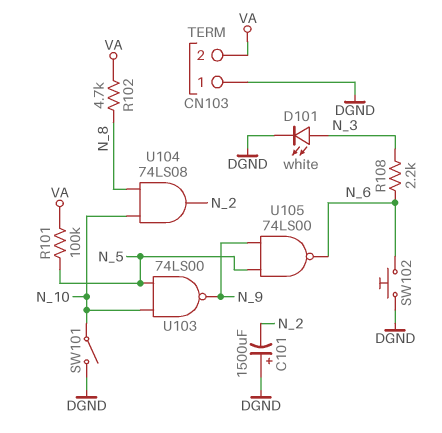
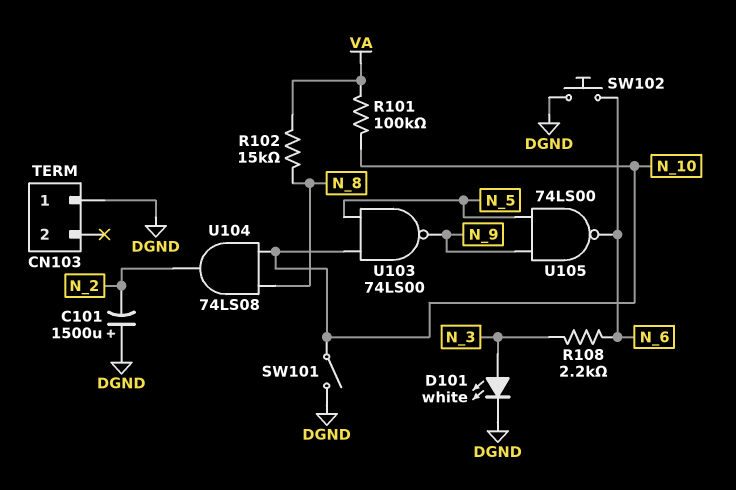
CN103 pin 2: VA -> none
R101: 100k (N_5, VA) -> 100k (N_10, VA)
R102: 4.7k (N_8, VA) -> 15k (N_8, VA)

